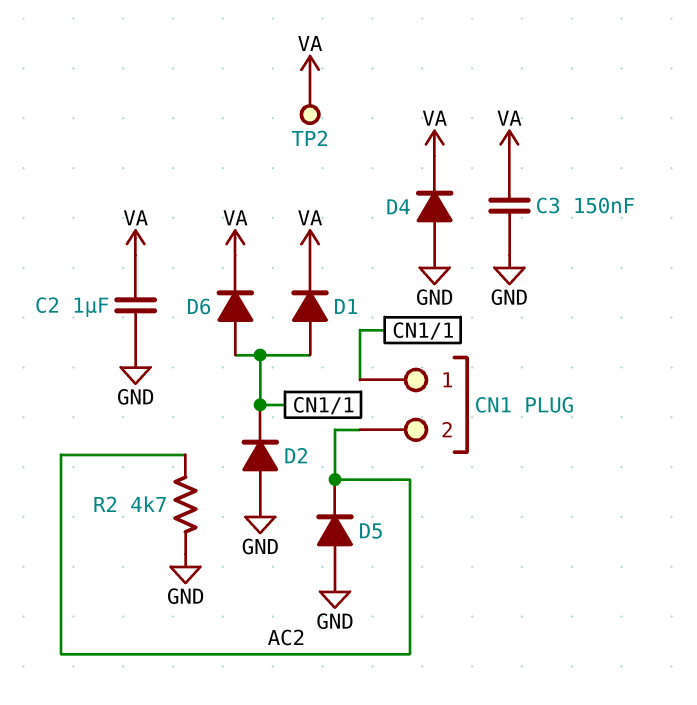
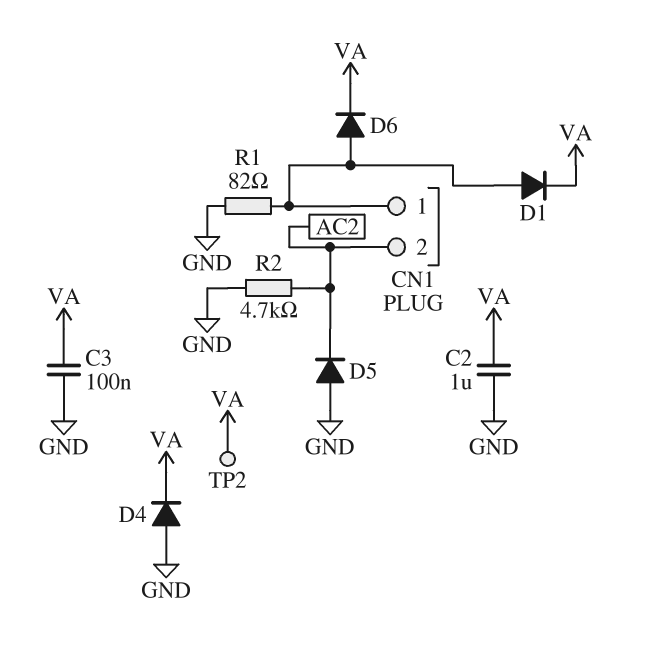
C3: 150nF (GND, VA) -> 100nF (GND, VA)
D2: diode (A GND, K CN1/1) -> none
R1: none -> 82 (CN1/1, GND)

